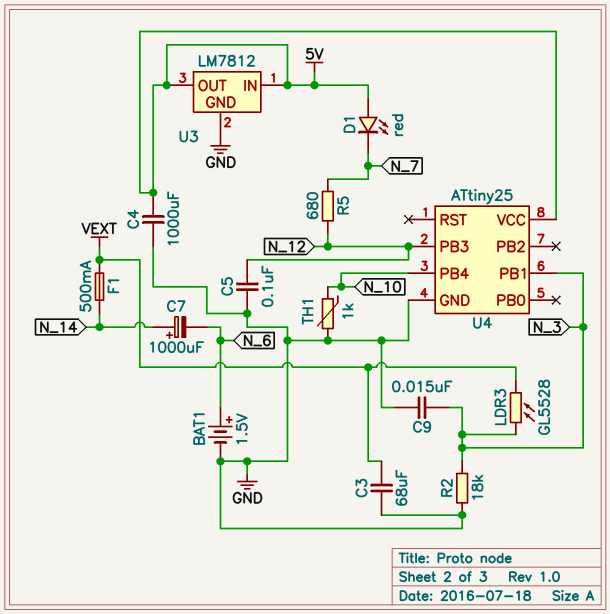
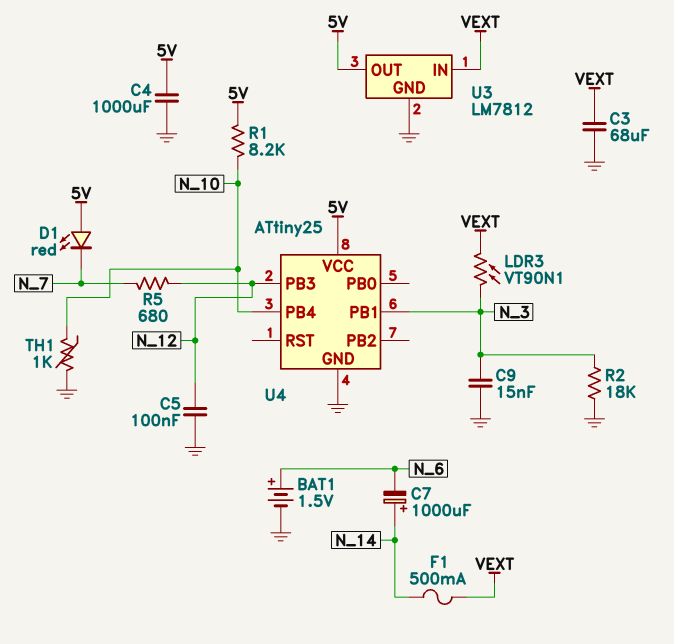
LDR3: GL5528 (N_3, VEXT) -> VT90N1 (N_3, VEXT)
R1: none -> 8.2k (5V, N_10)
U3 pin IN: 5V -> VEXT

